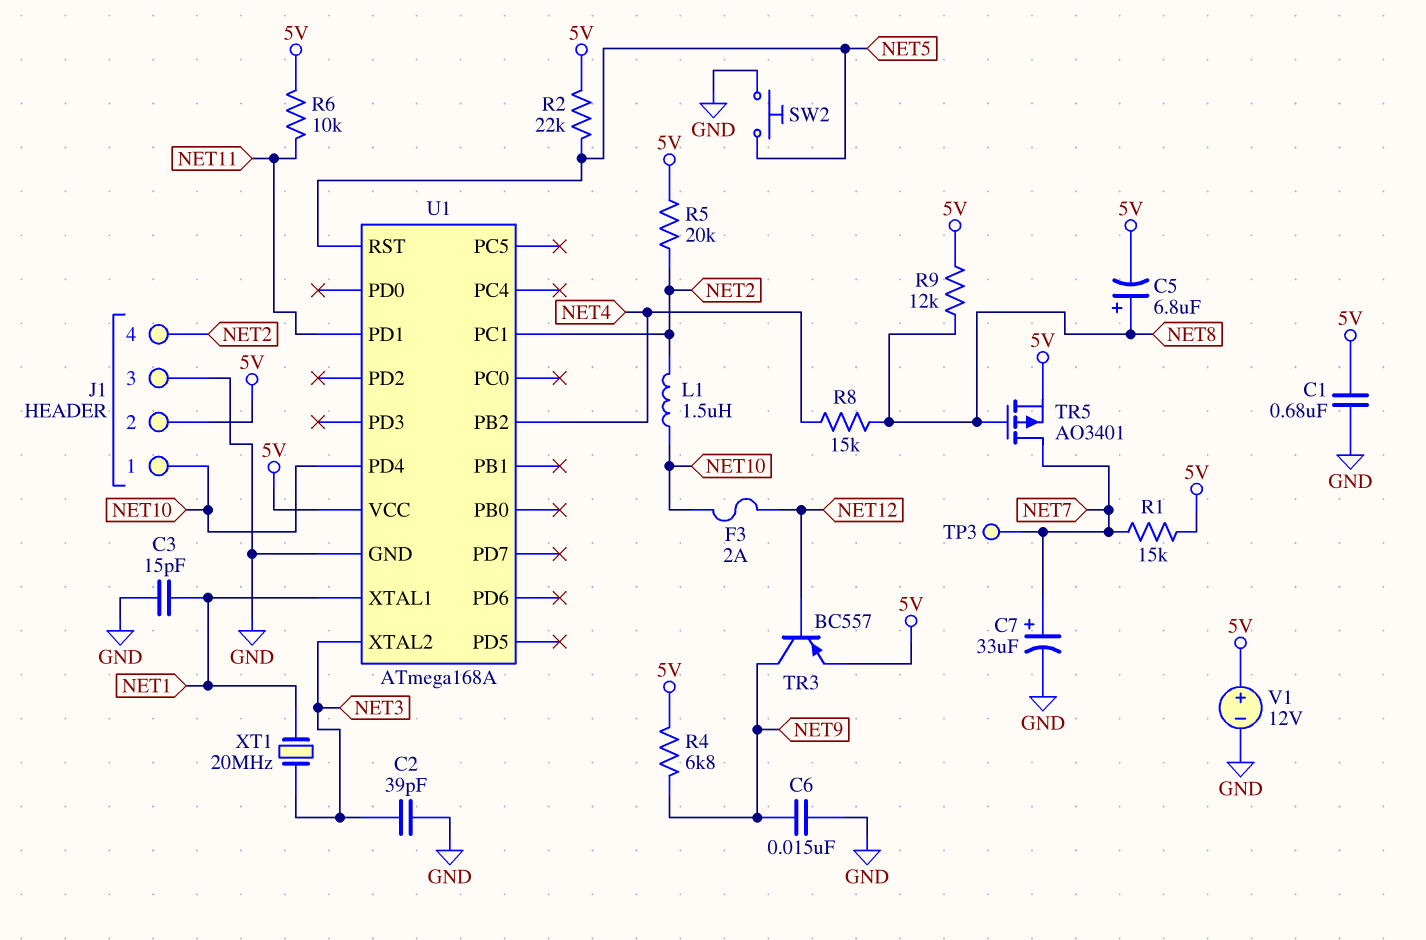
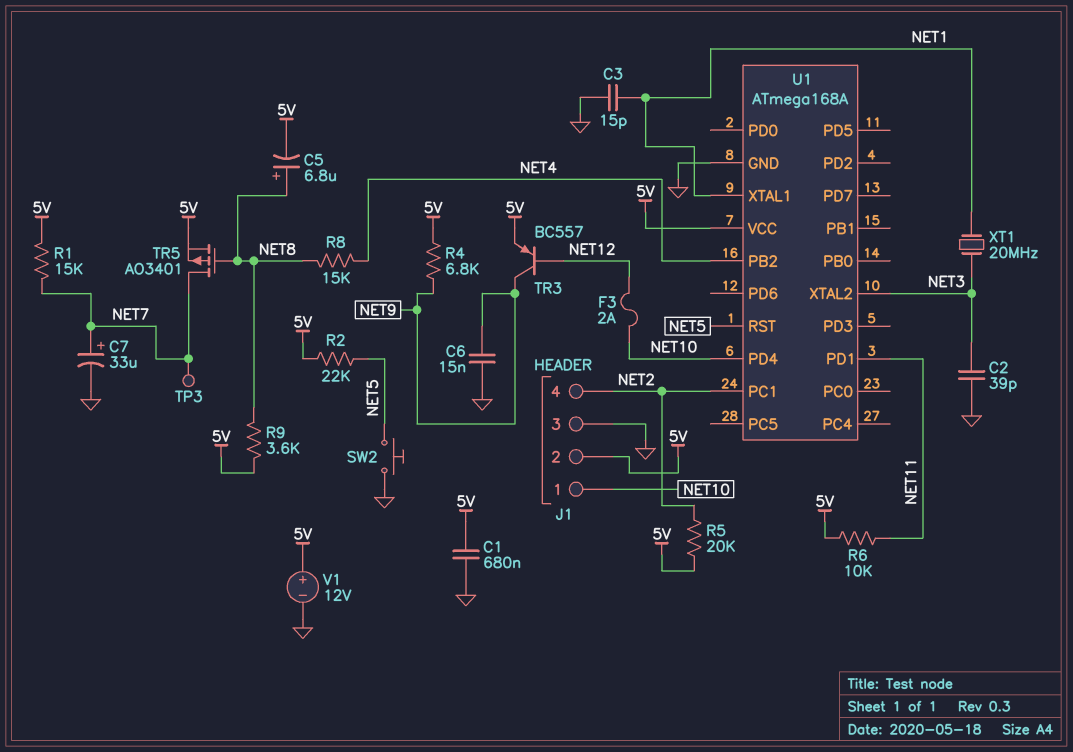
L1: 1.5uH (NET2, NET10) -> none
R9: 12k (5V, NET8) -> 3.6k (5V, NET8)

